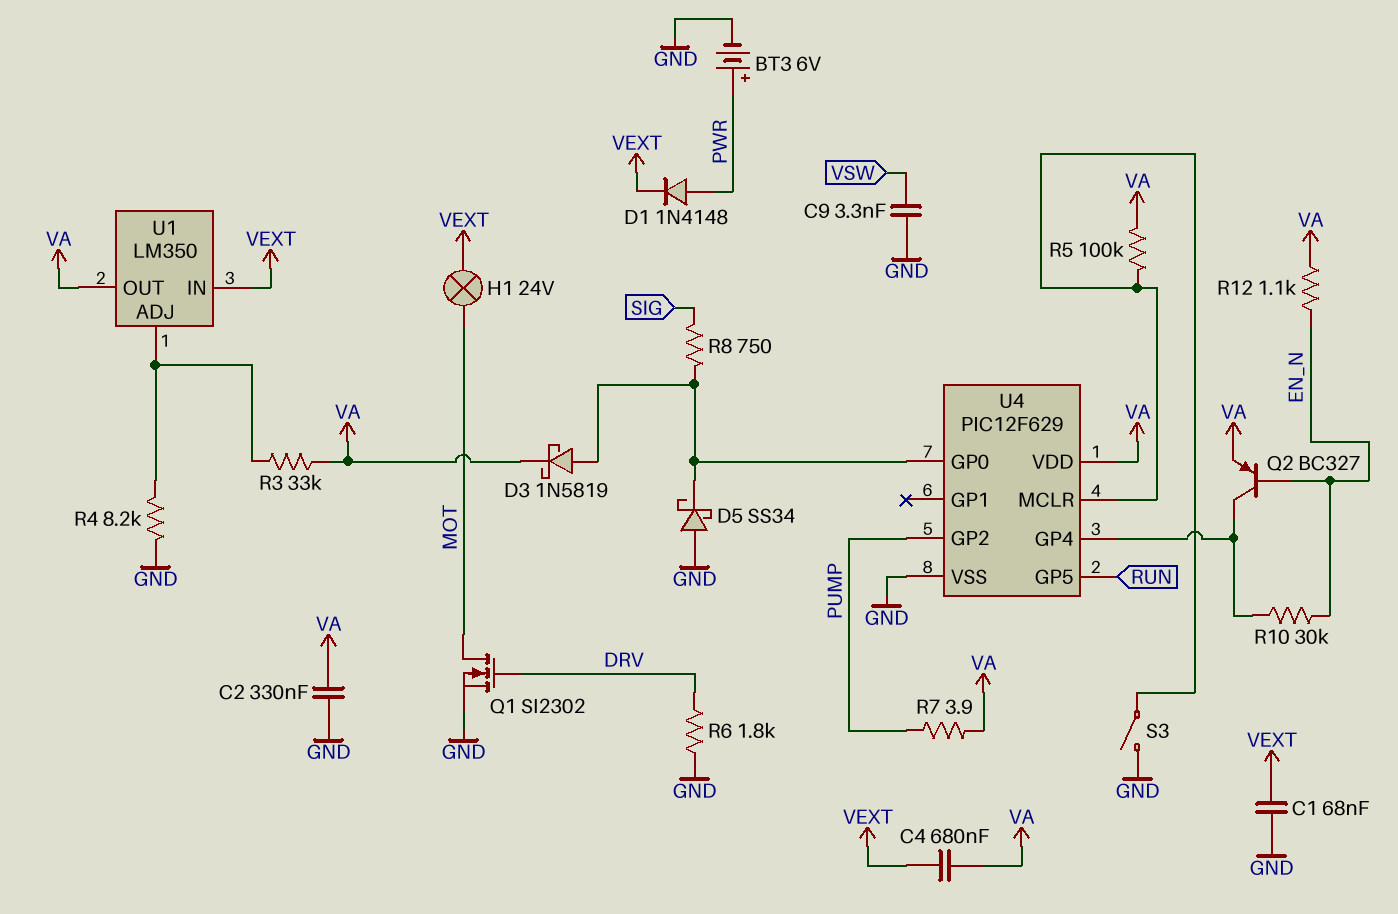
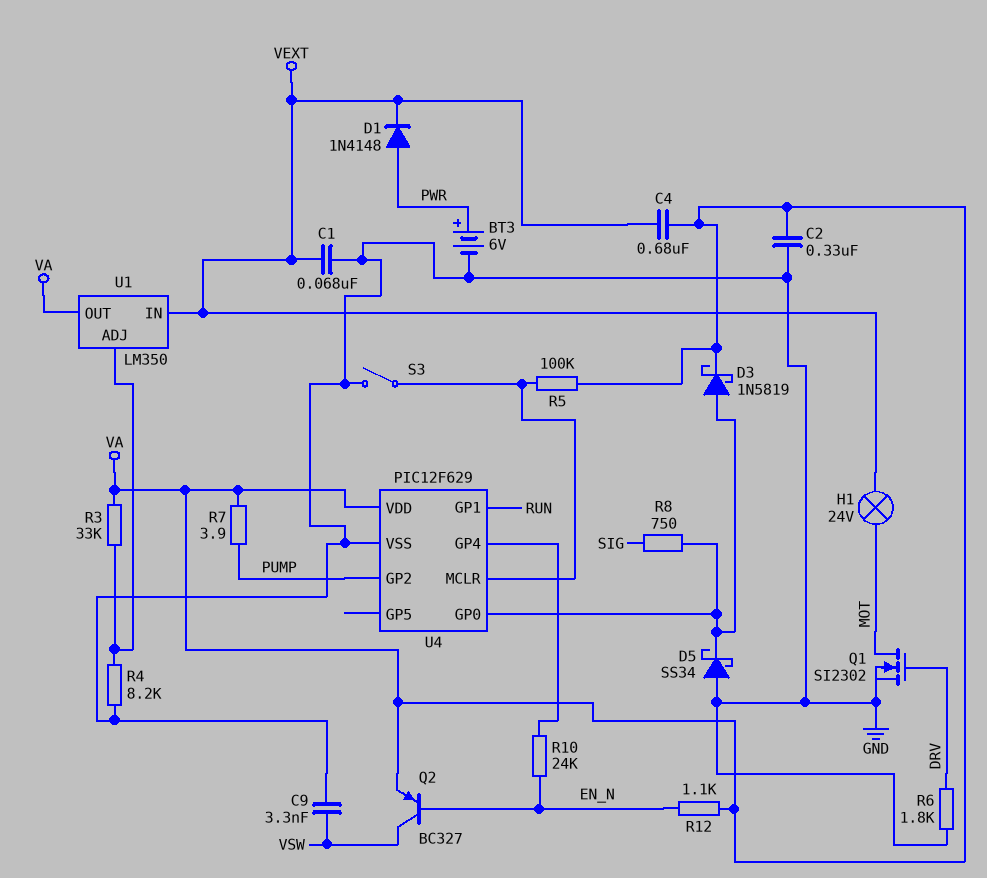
Q2: PNP BC327 (B EN_N, C U4/GP4, E VA) -> PNP BC327 (B EN_N, C VSW, E VA)
R10: 30k (EN_N, U4/GP4) -> 24k (EN_N, U4/GP4)
U4 pin GP1: none -> RUN
U4 pin GP5: RUN -> none

